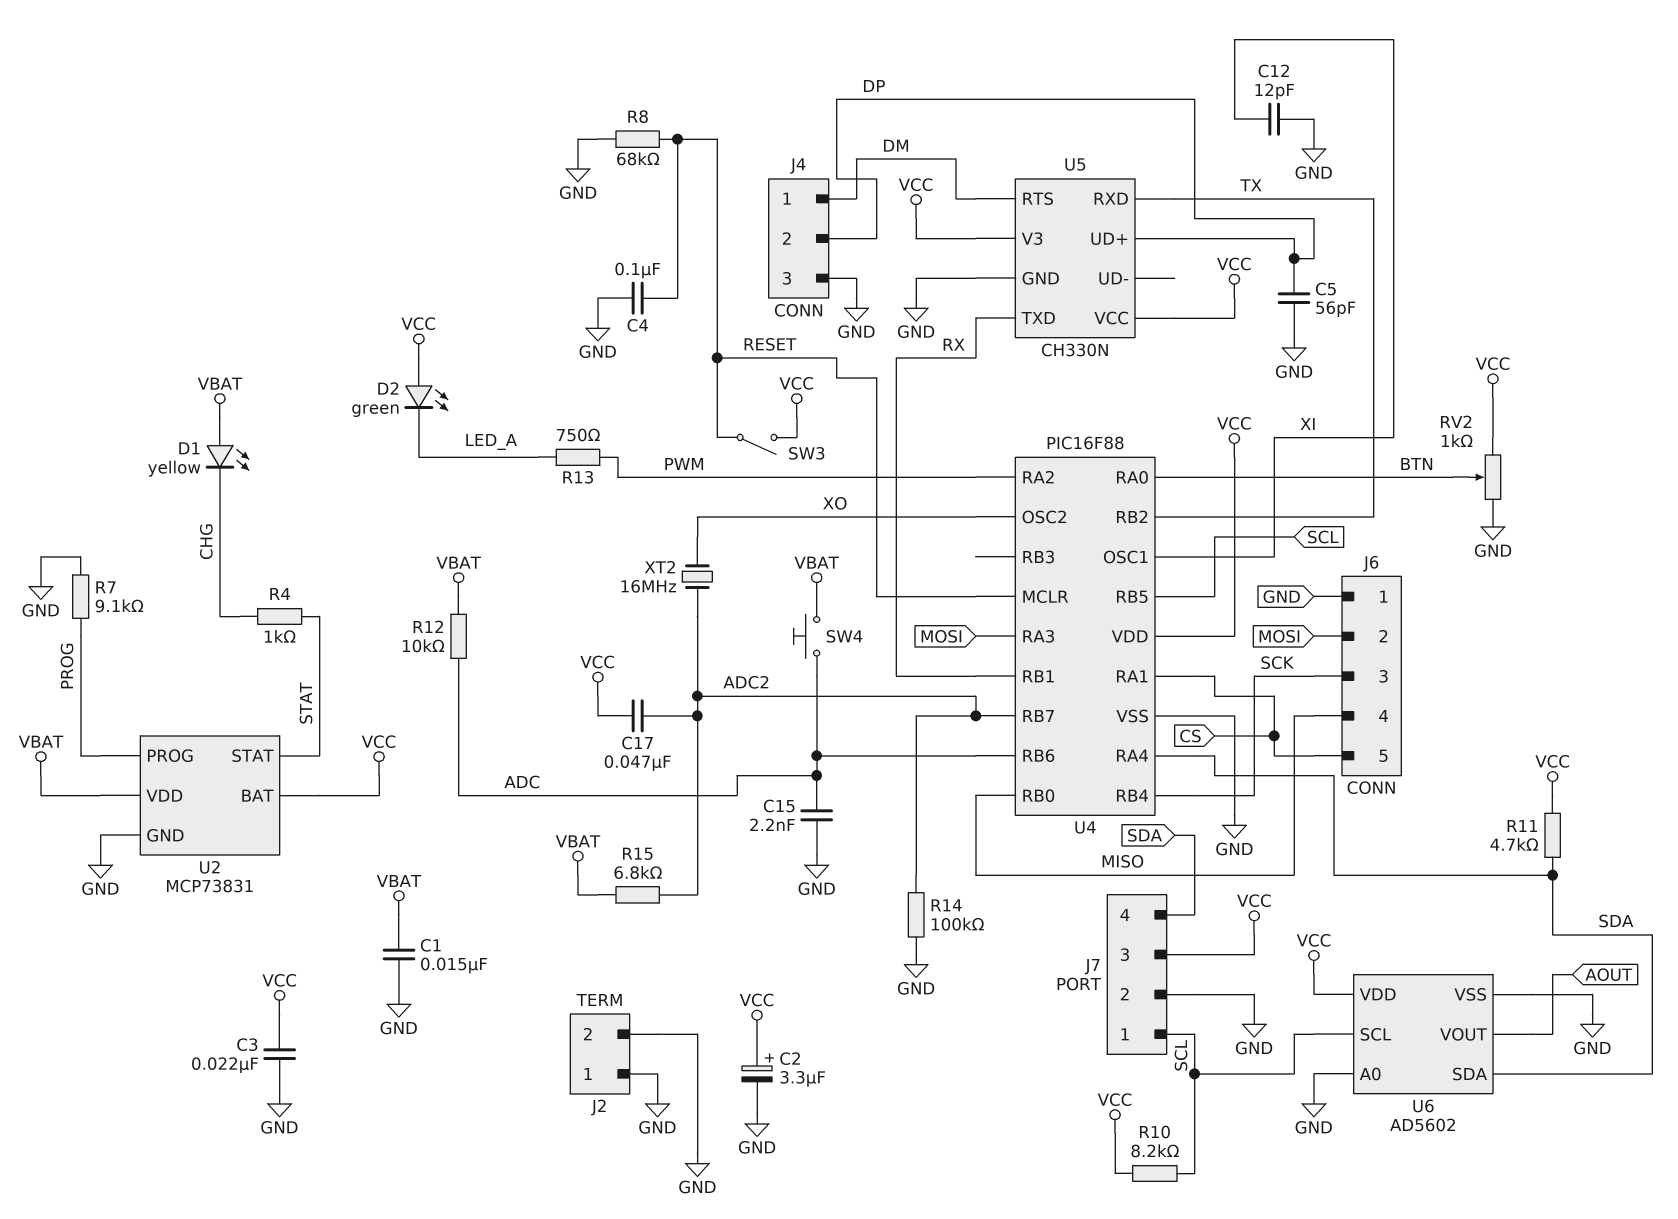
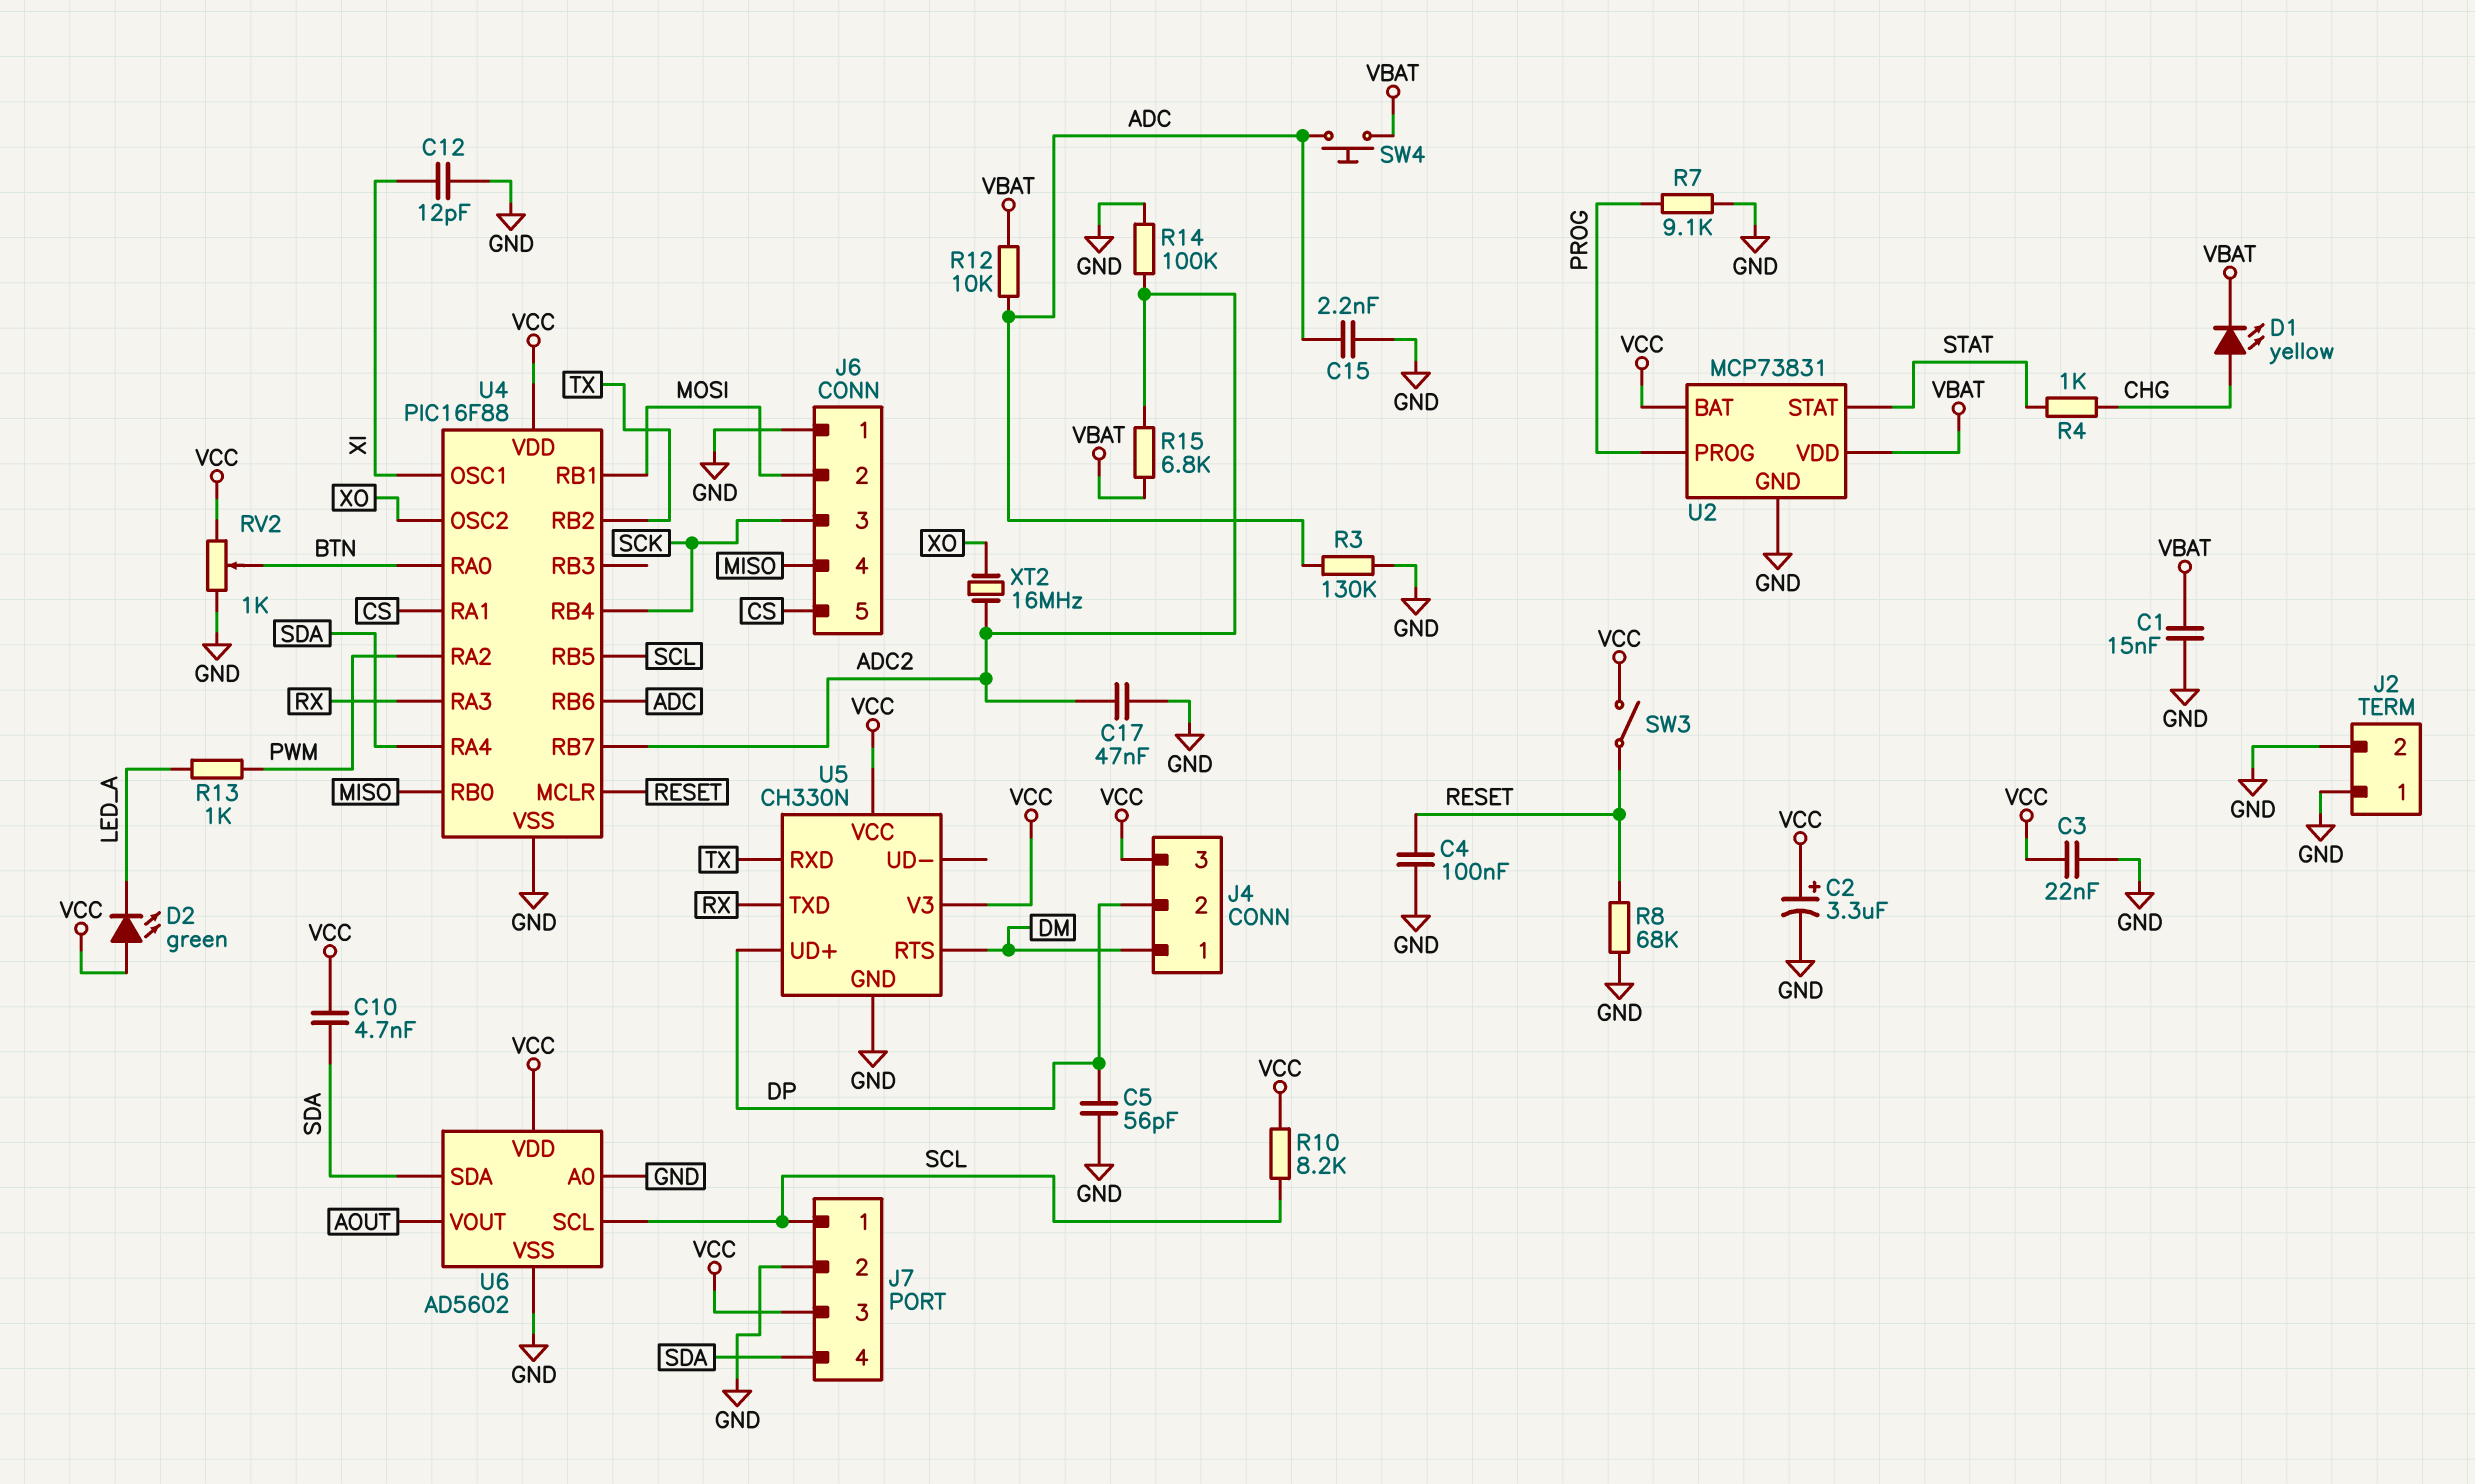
C10: none -> 4.7nF (SDA, VCC)
C17: 47nF (ADC2, VCC) -> 47nF (ADC2, GND)
D1: LED yellow (A VBAT, K CHG) -> LED yellow (A CHG, K VBAT)
J4 pin 3: GND -> VCC
R3: none -> 130k (ADC, GND)
R11: 4.7k (SDA, VCC) -> none
R13: 750 (LED_A, PWM) -> 1k (LED_A, PWM)
U4 pin RA3: MOSI -> RX
U4 pin RB1: RX -> MOSI

